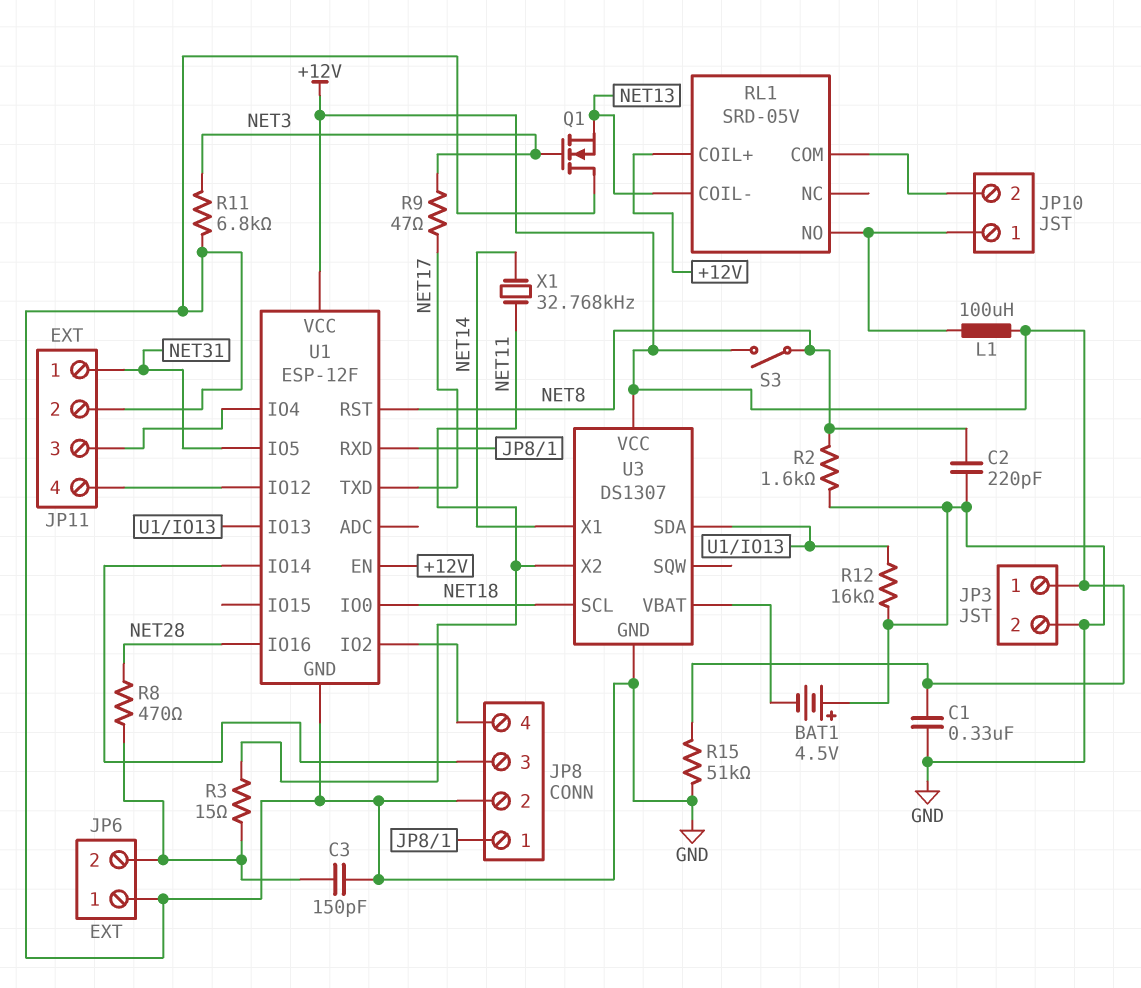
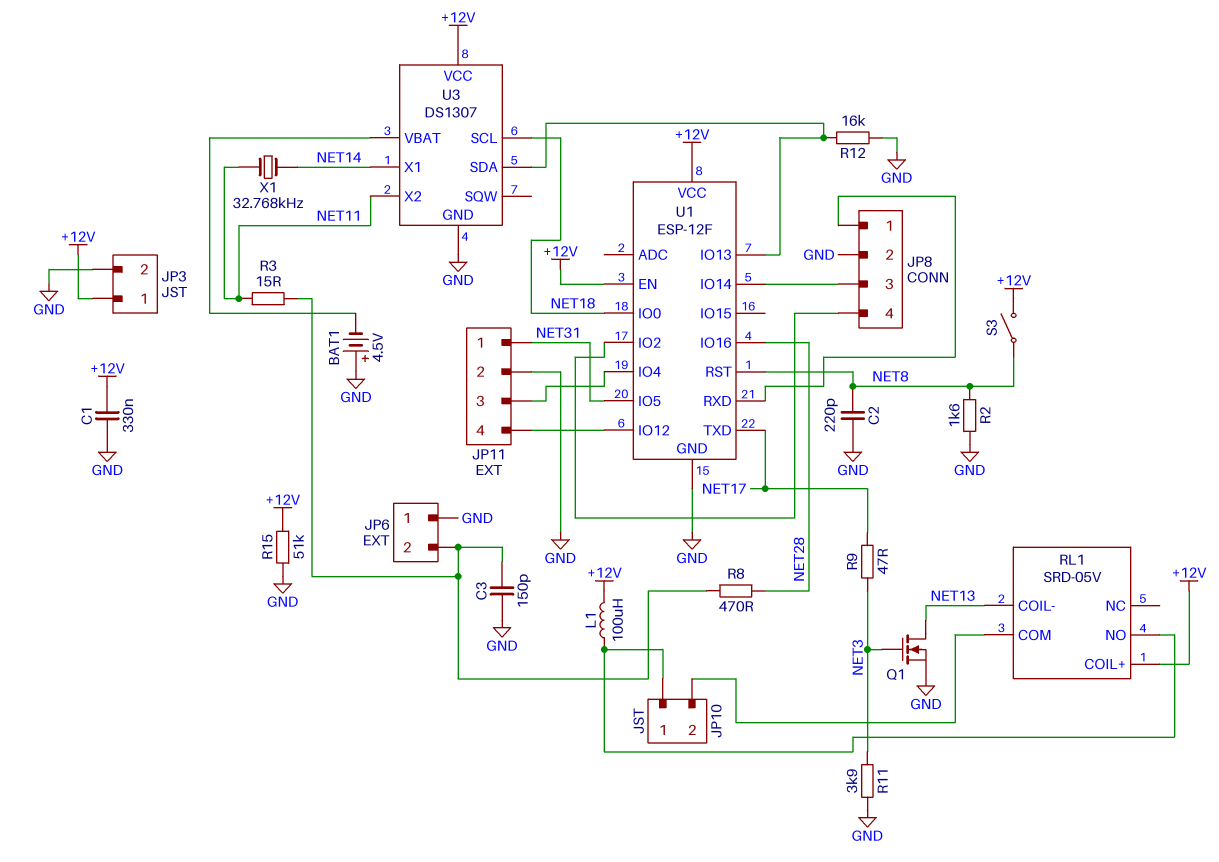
Q1: NMOS (G NET3, D GND, S NET13) -> NMOS (G NET3, D NET13, S GND)
R11: 6.8k (GND, NET3) -> 3.9k (GND, NET3)

